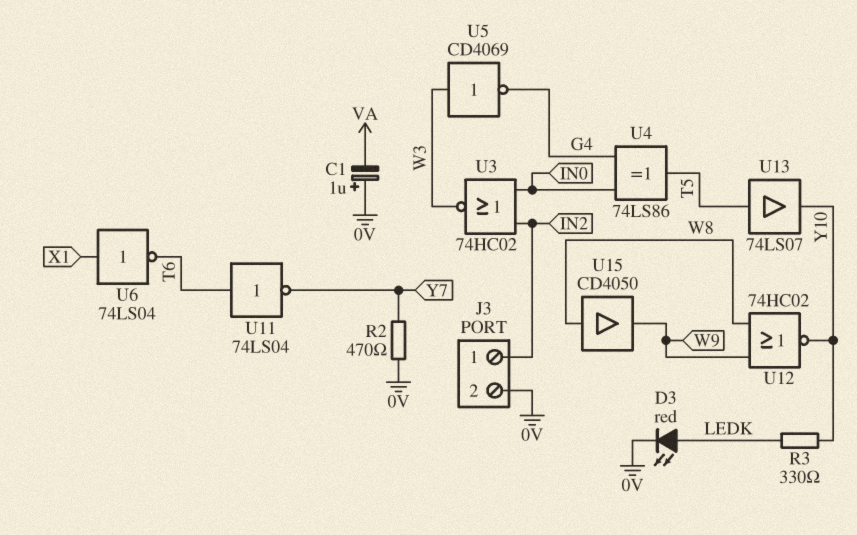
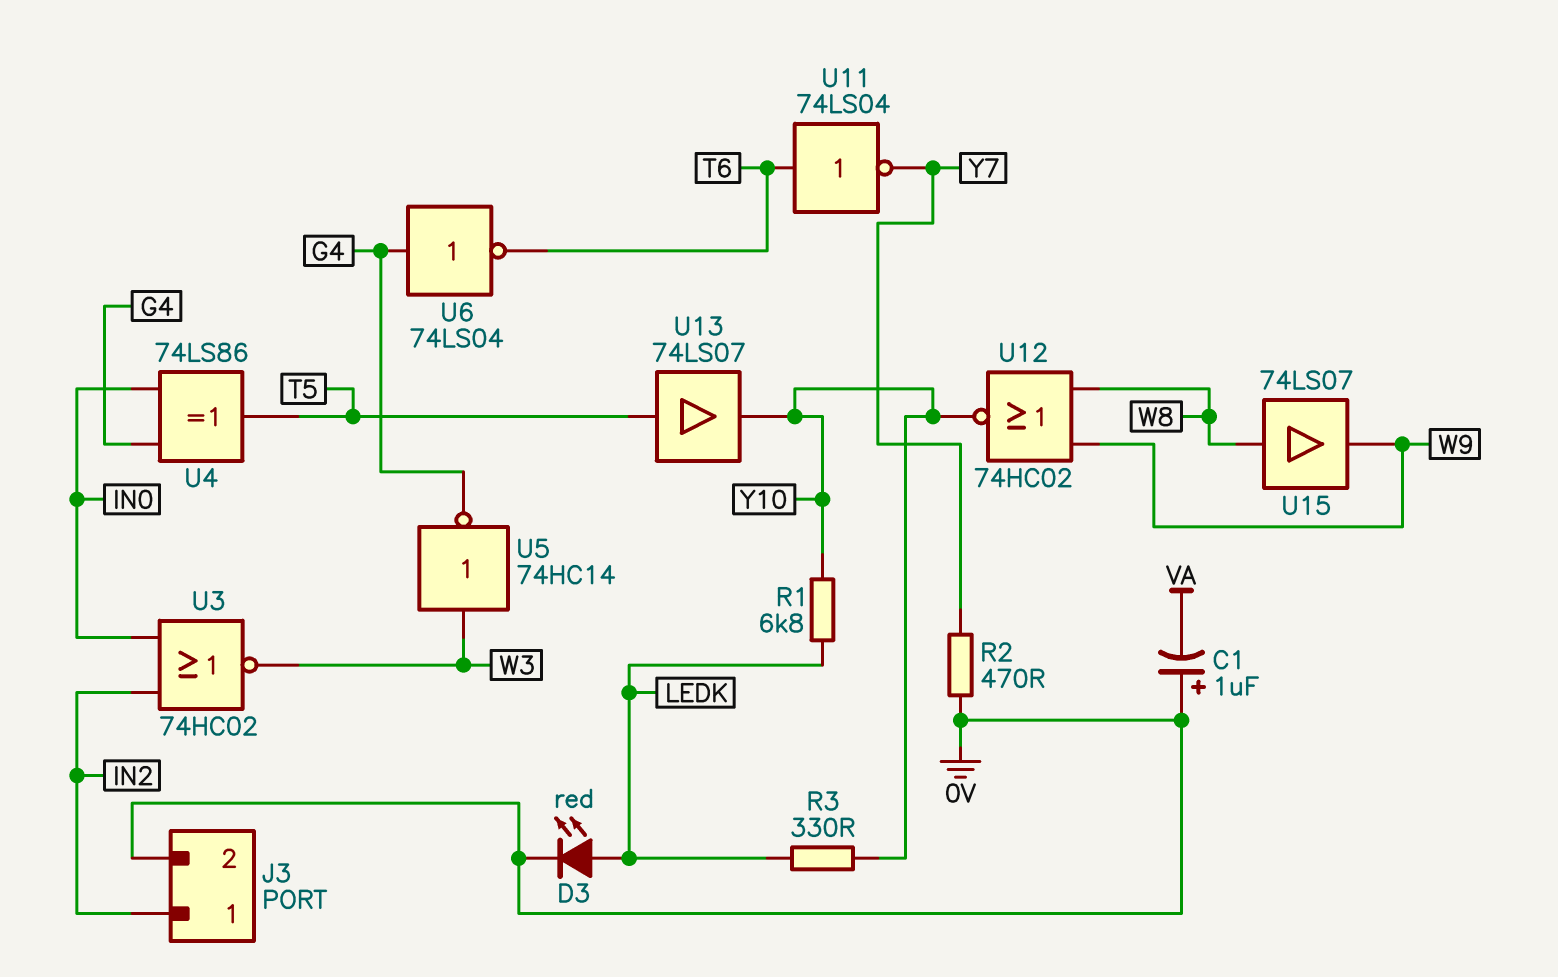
R1: none -> 6.8k (LEDK, Y10)
U5: NOT CD4069 (in W3, out G4) -> NOT 74HC14 (in W3, out G4)
U6: NOT 74LS04 (in X1, out T6) -> NOT 74LS04 (in G4, out T6)
U15: buffer CD4050 (in W8, out W9) -> buffer 74LS07 (in W8, out W9)

